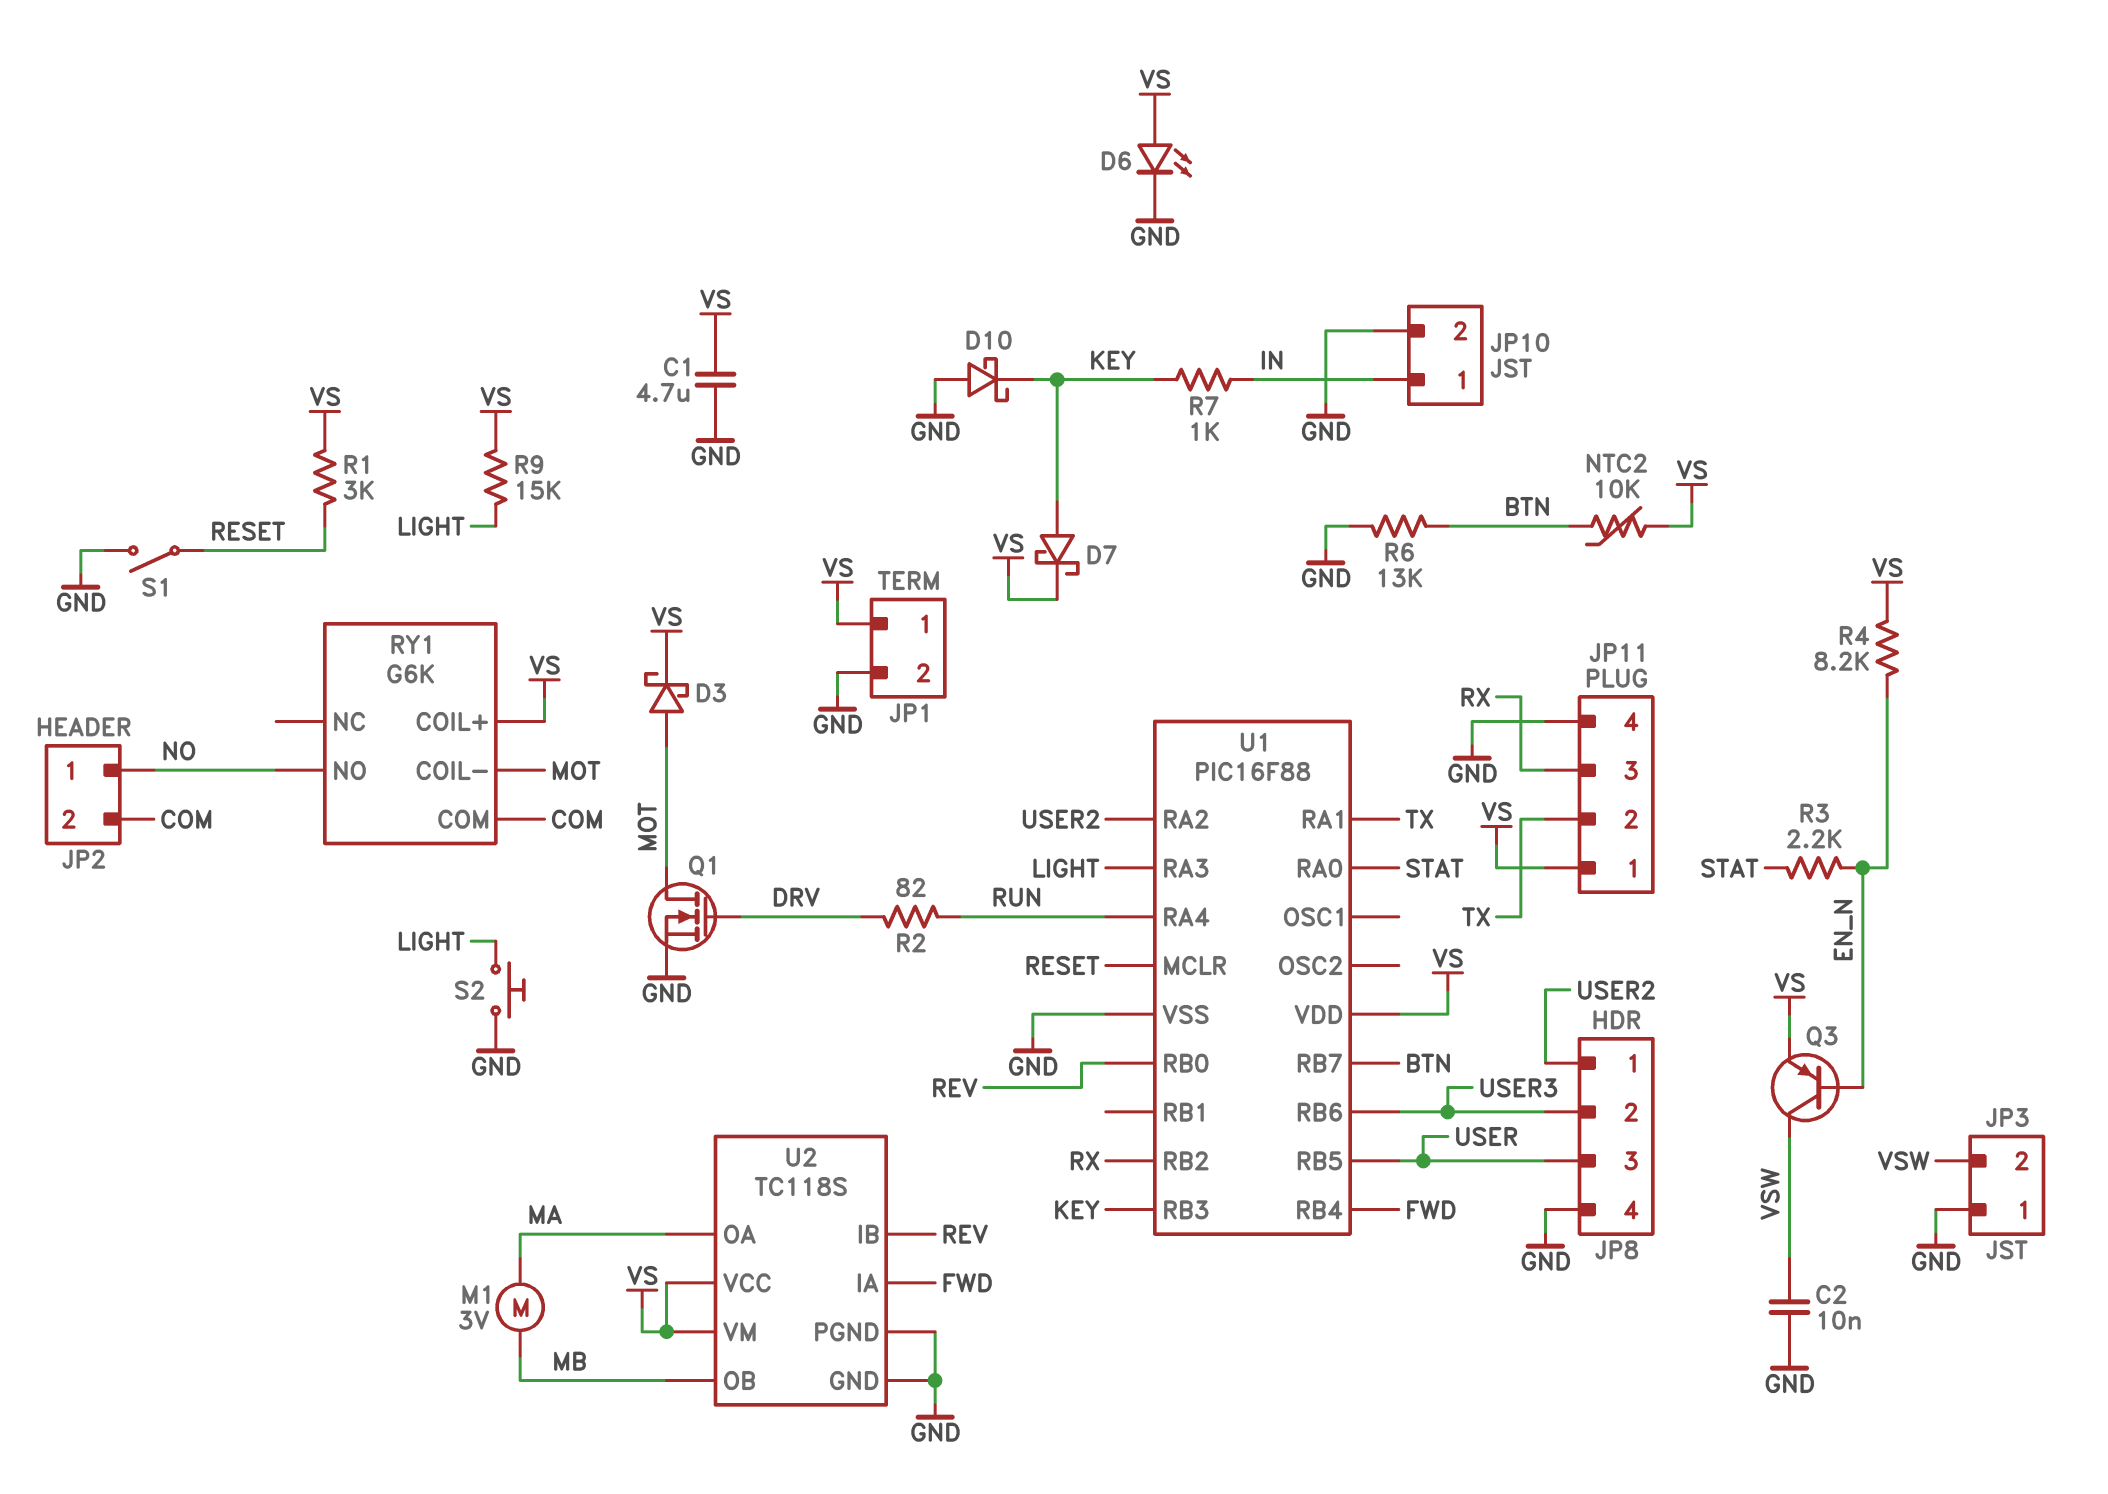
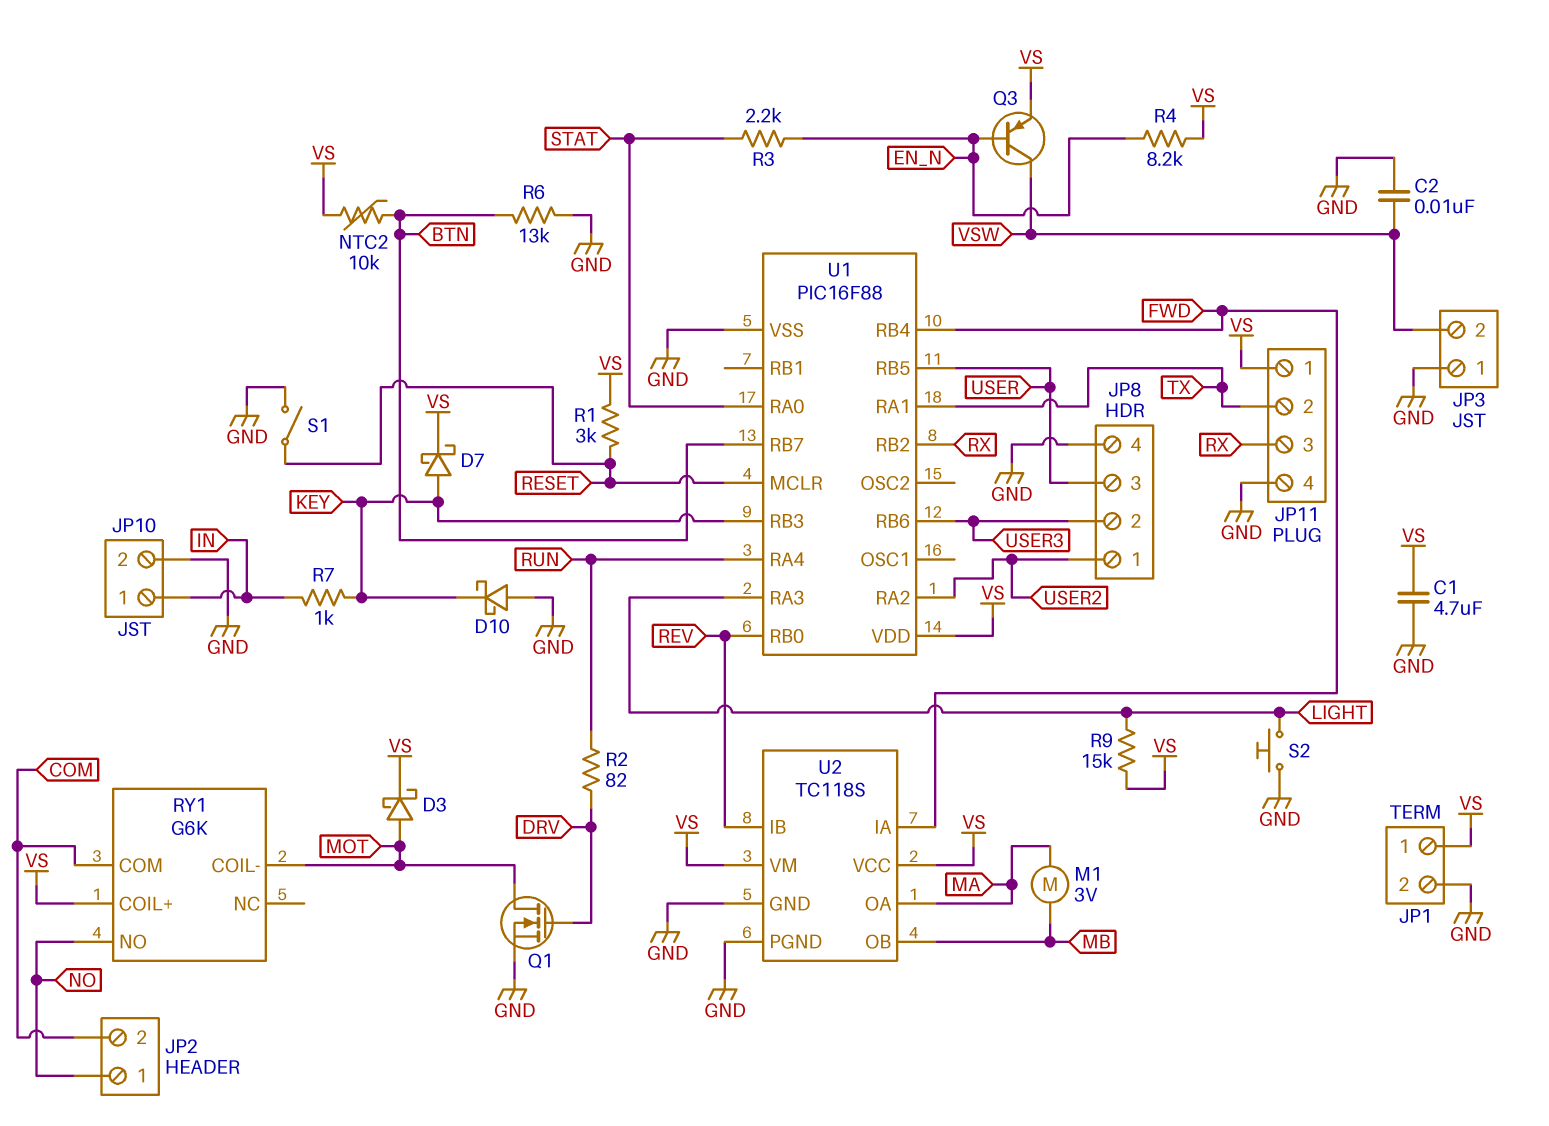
D6: LED (A VS, K GND) -> none

